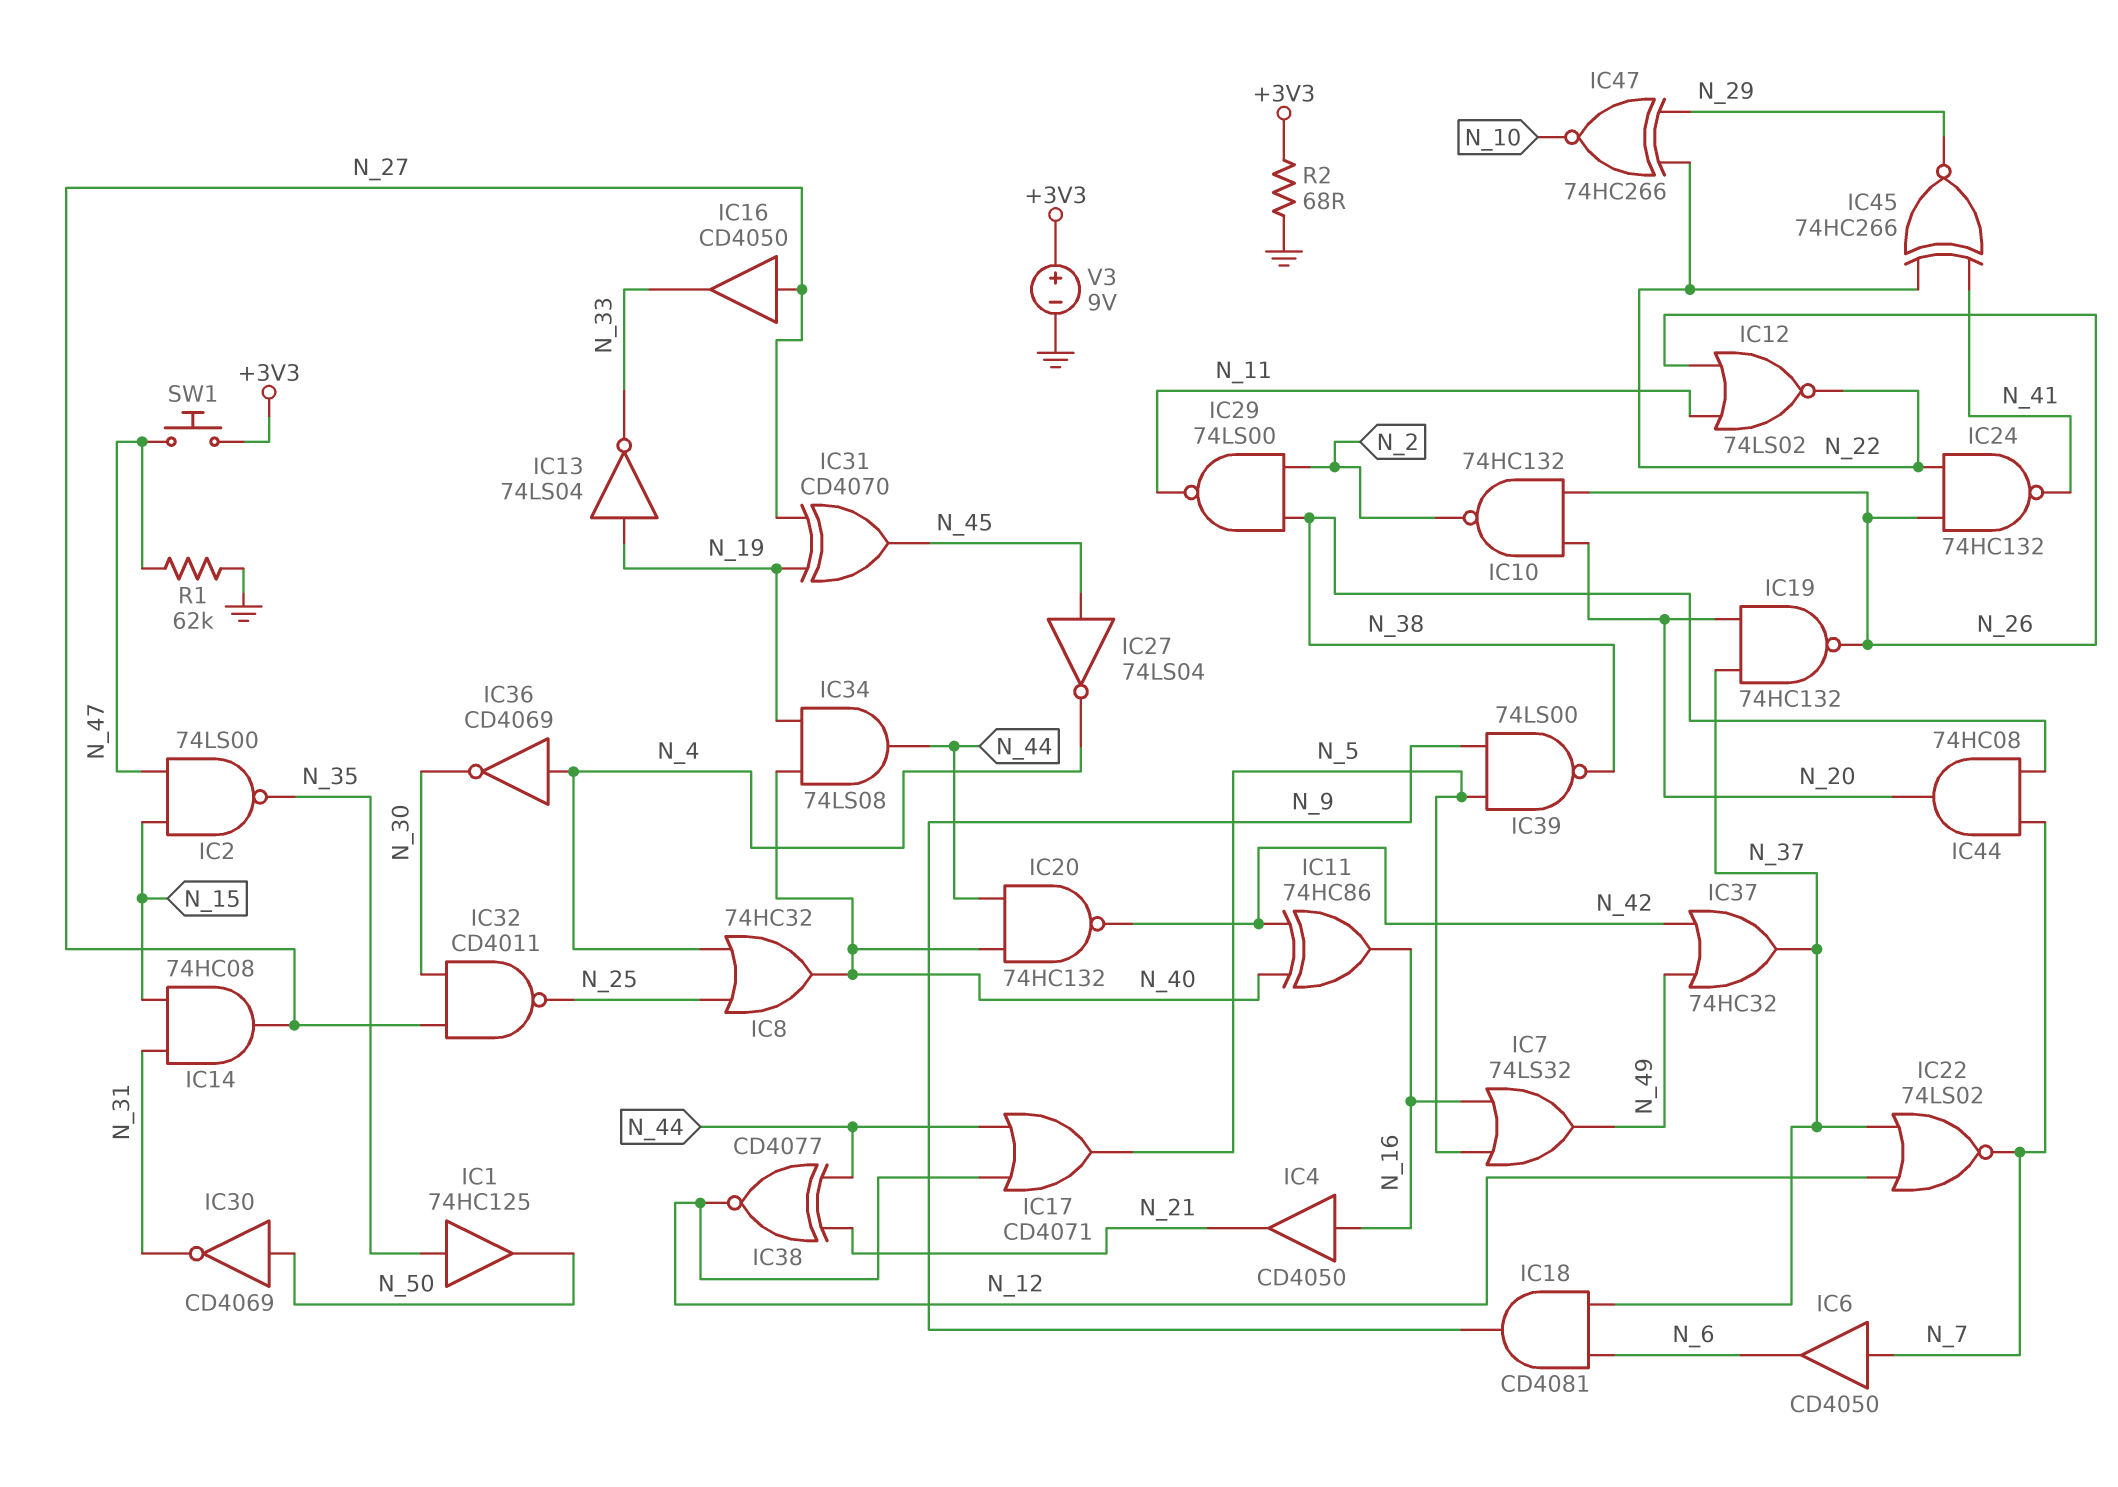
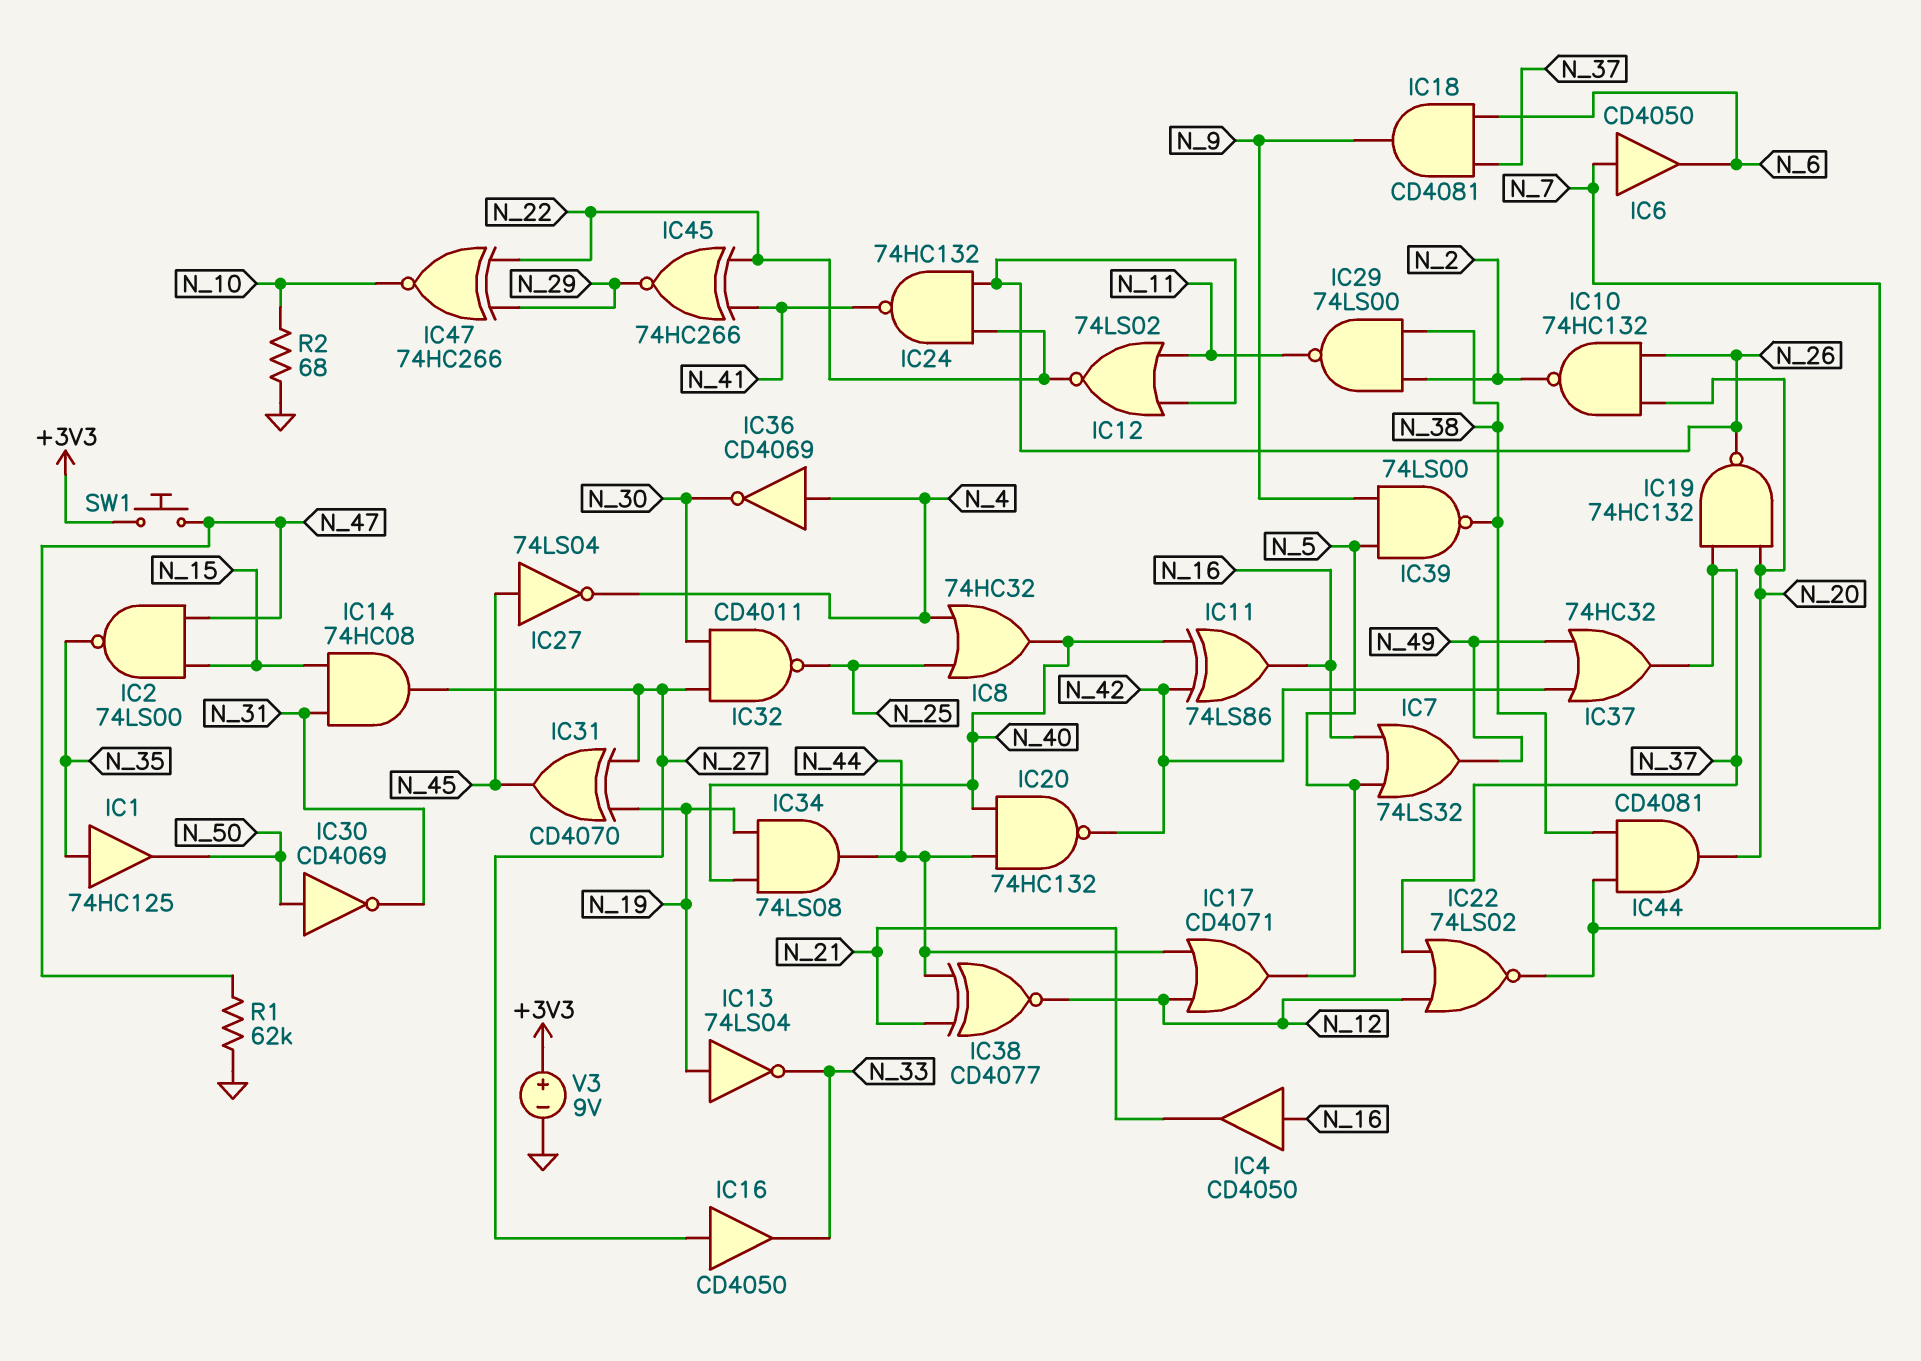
IC11: XOR 74HC86 (in N_40, in N_42, out N_16) -> XOR 74LS86 (in N_40, in N_42, out N_16)
IC44: AND 74HC08 (in N_7, in N_38, out N_20) -> AND CD4081 (in N_7, in N_38, out N_20)
R2: 68 (+3V3, GND) -> 68 (GND, N_10)

